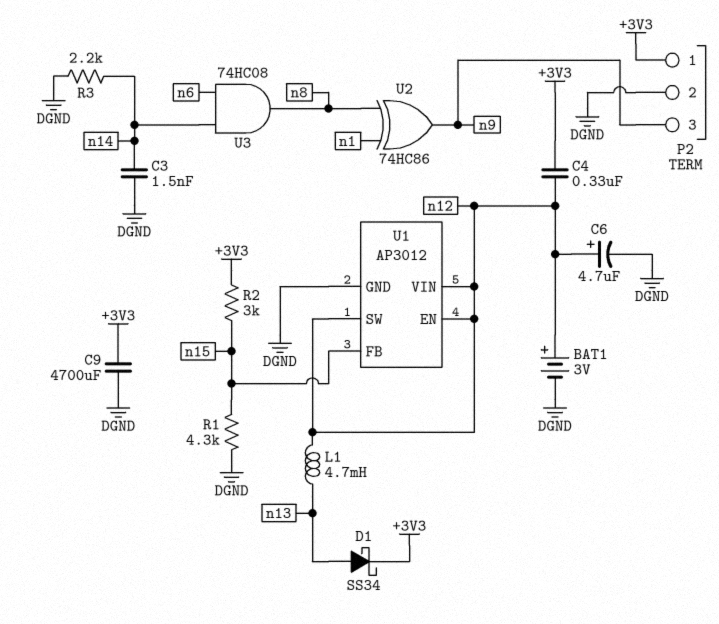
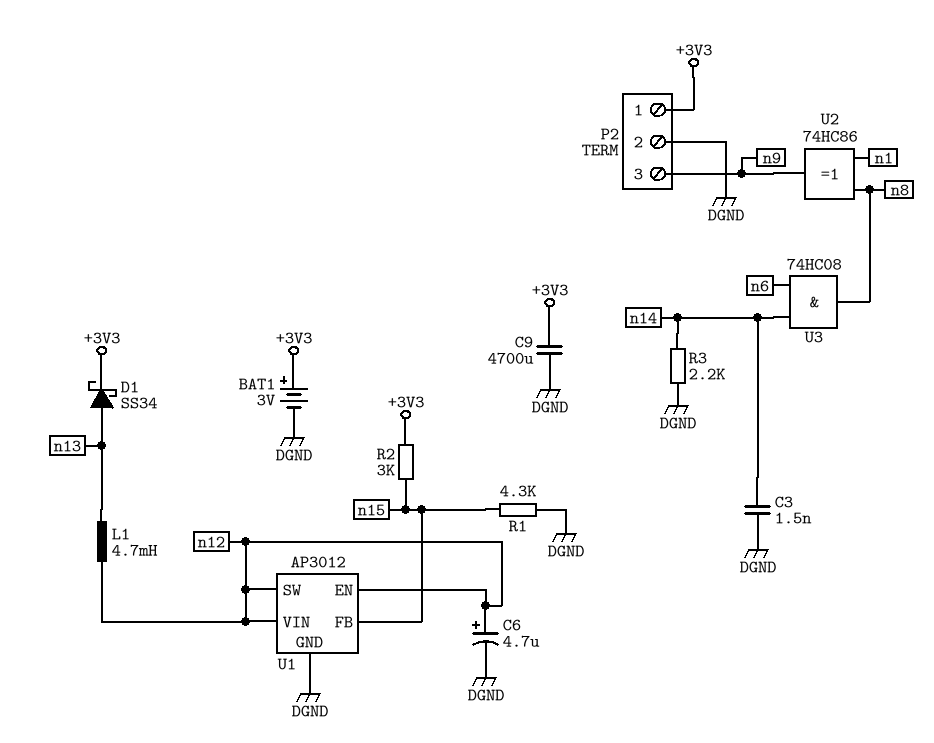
BAT1: 3V (plus n12, minus DGND) -> 3V (plus +3V3, minus DGND)
C4: 330nF (+3V3, n12) -> none

